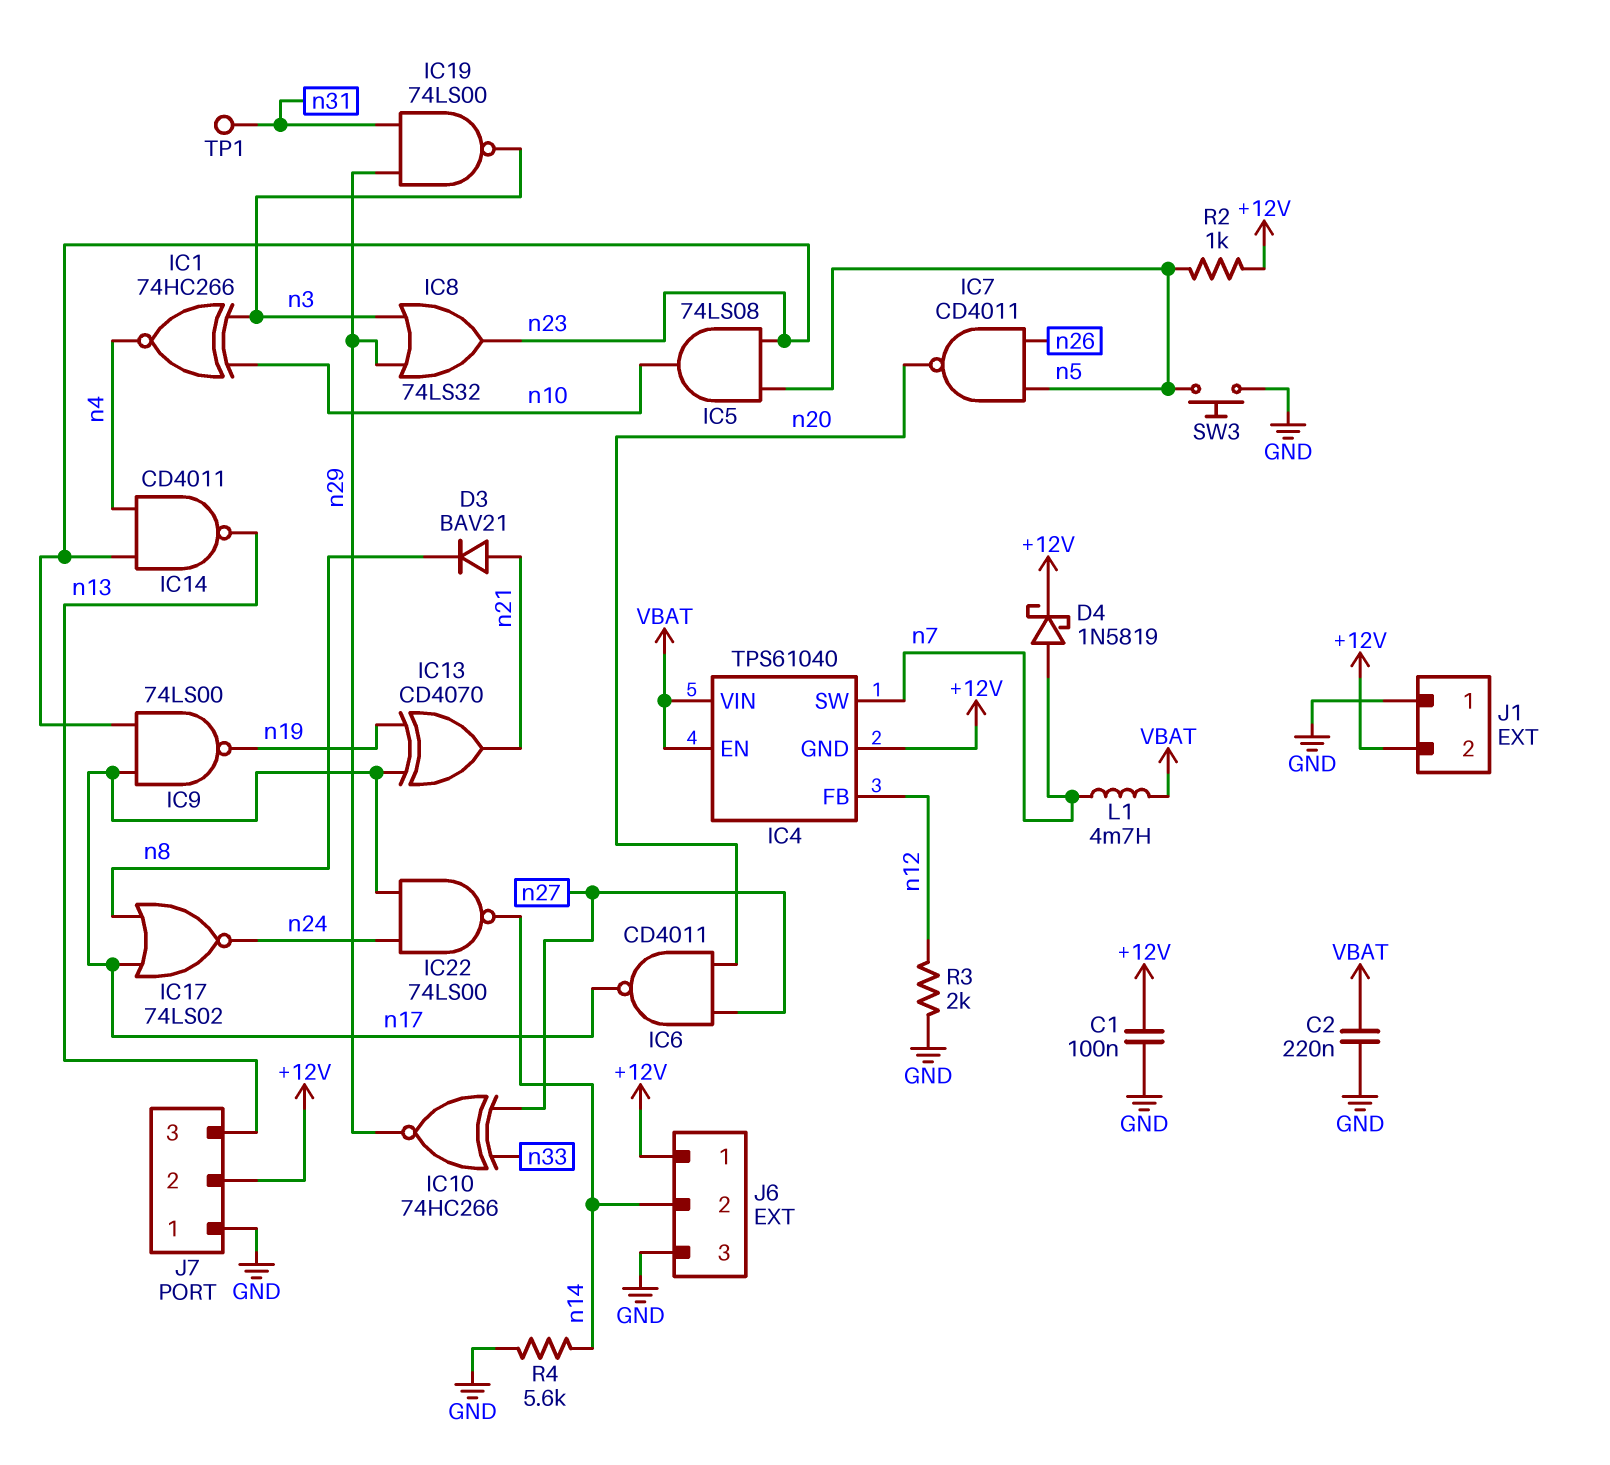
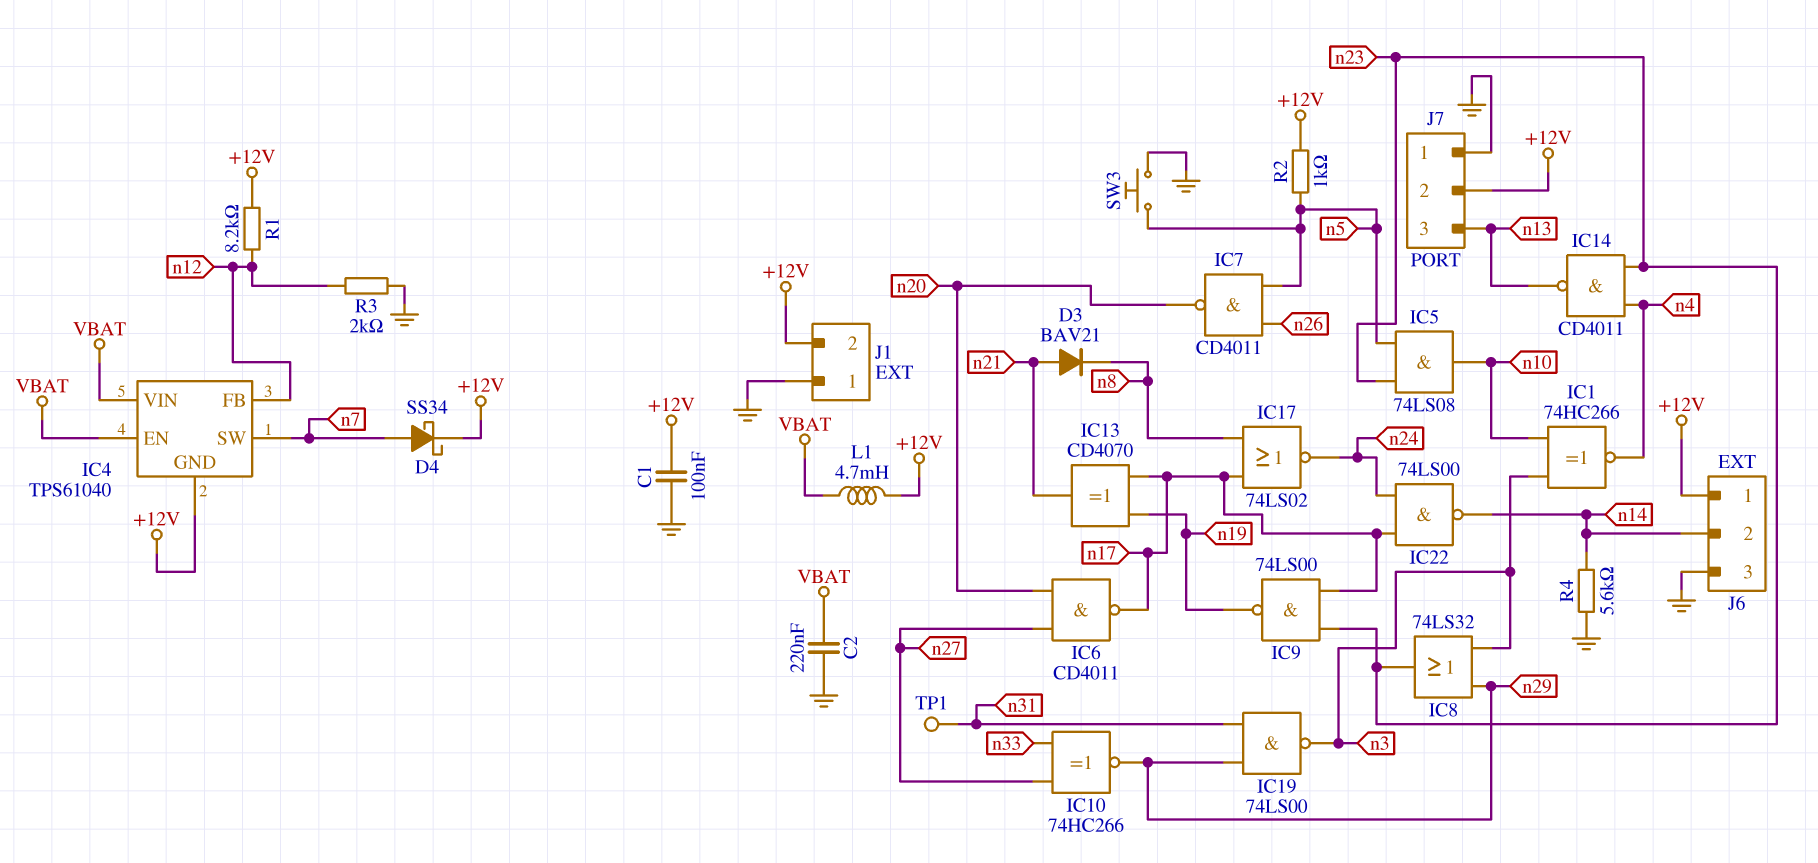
D4: schottky 1N5819 (A n7, K +12V) -> schottky SS34 (A n7, K +12V)
L1: 4.7mH (VBAT, n7) -> 4.7mH (+12V, VBAT)
R1: none -> 8.2k (+12V, n12)

